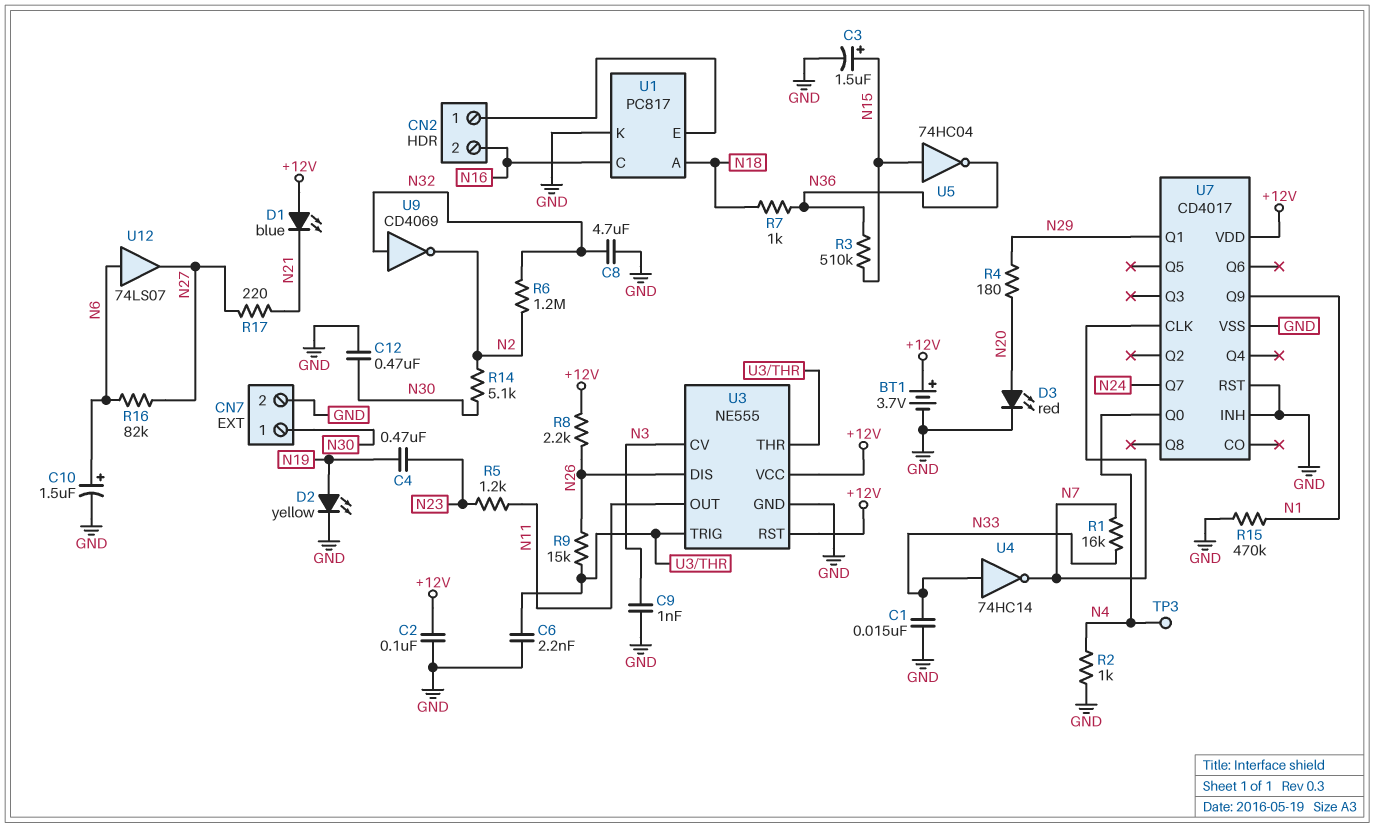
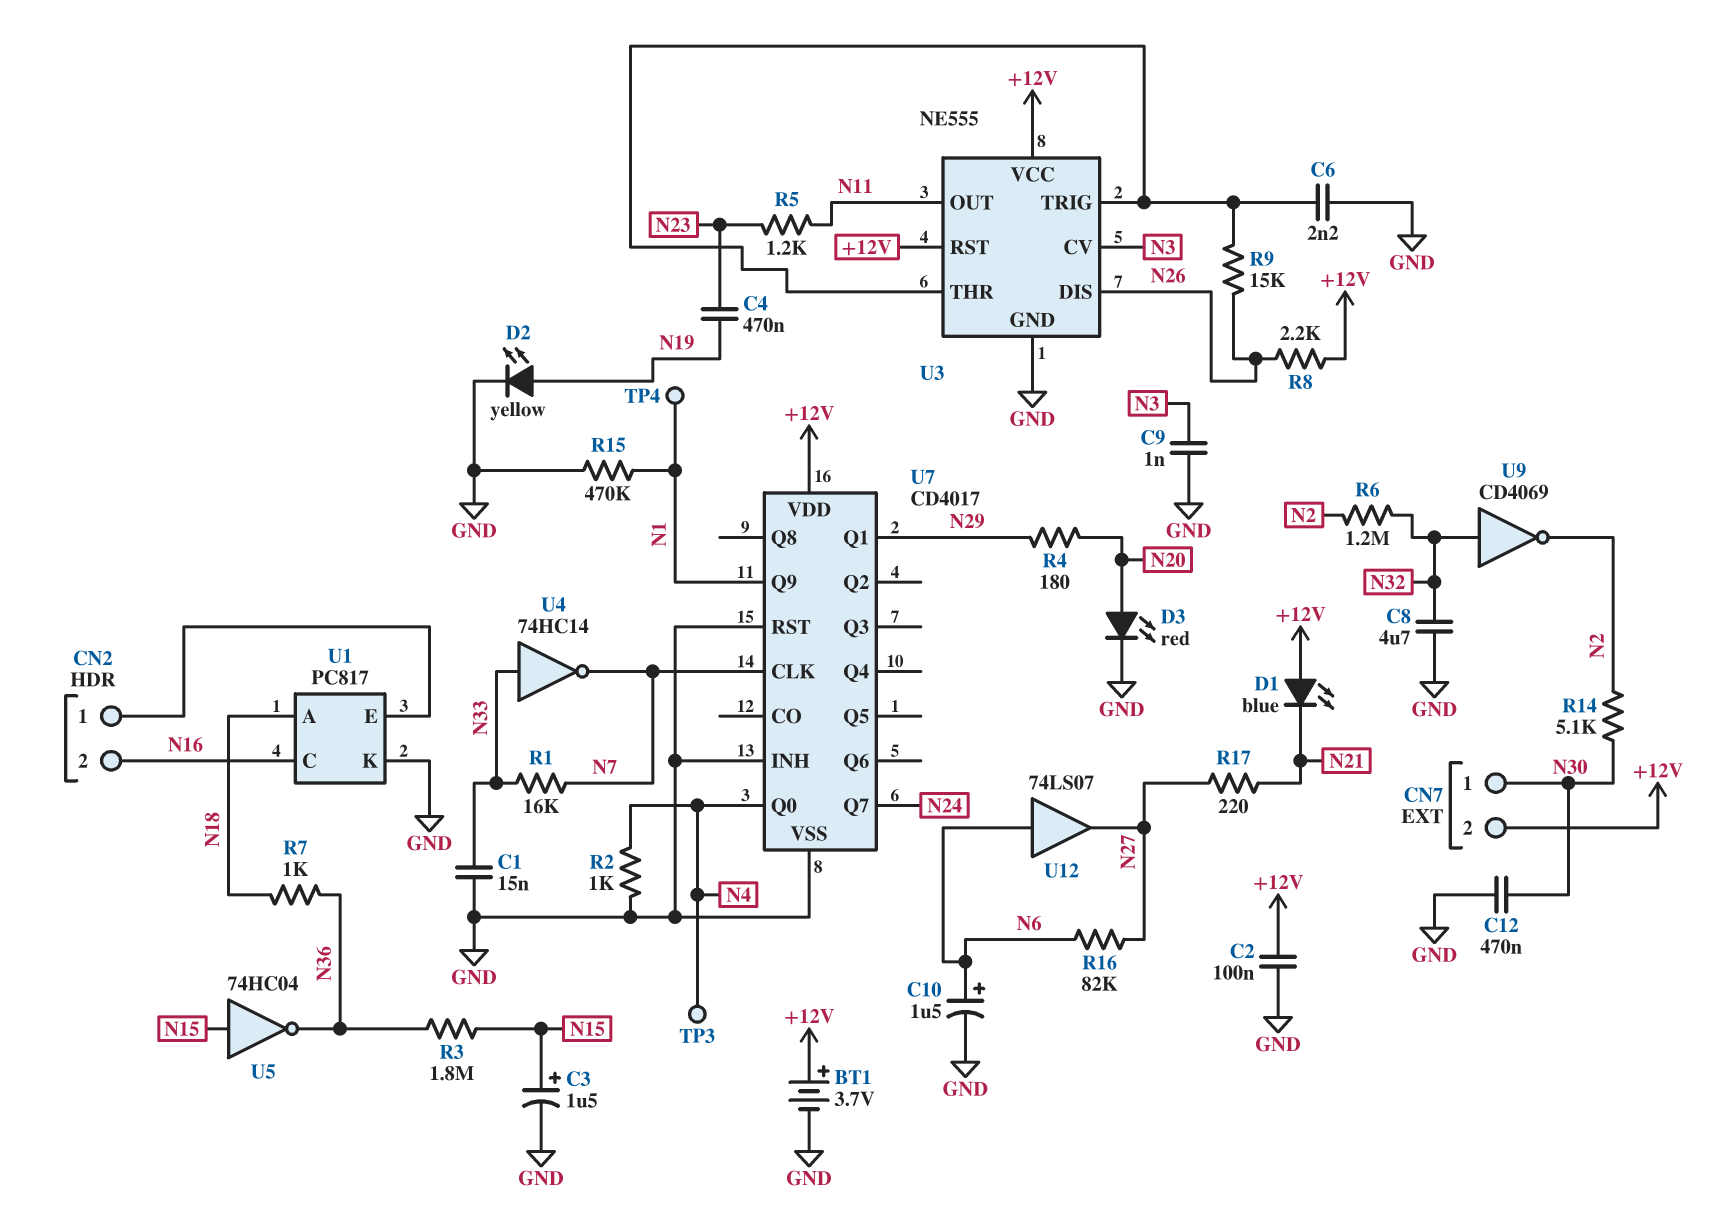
CN7 pin 2: GND -> +12V
R3: 510k (N15, N36) -> 1.8M (N15, N36)
TP4: none -> test point (N1)

